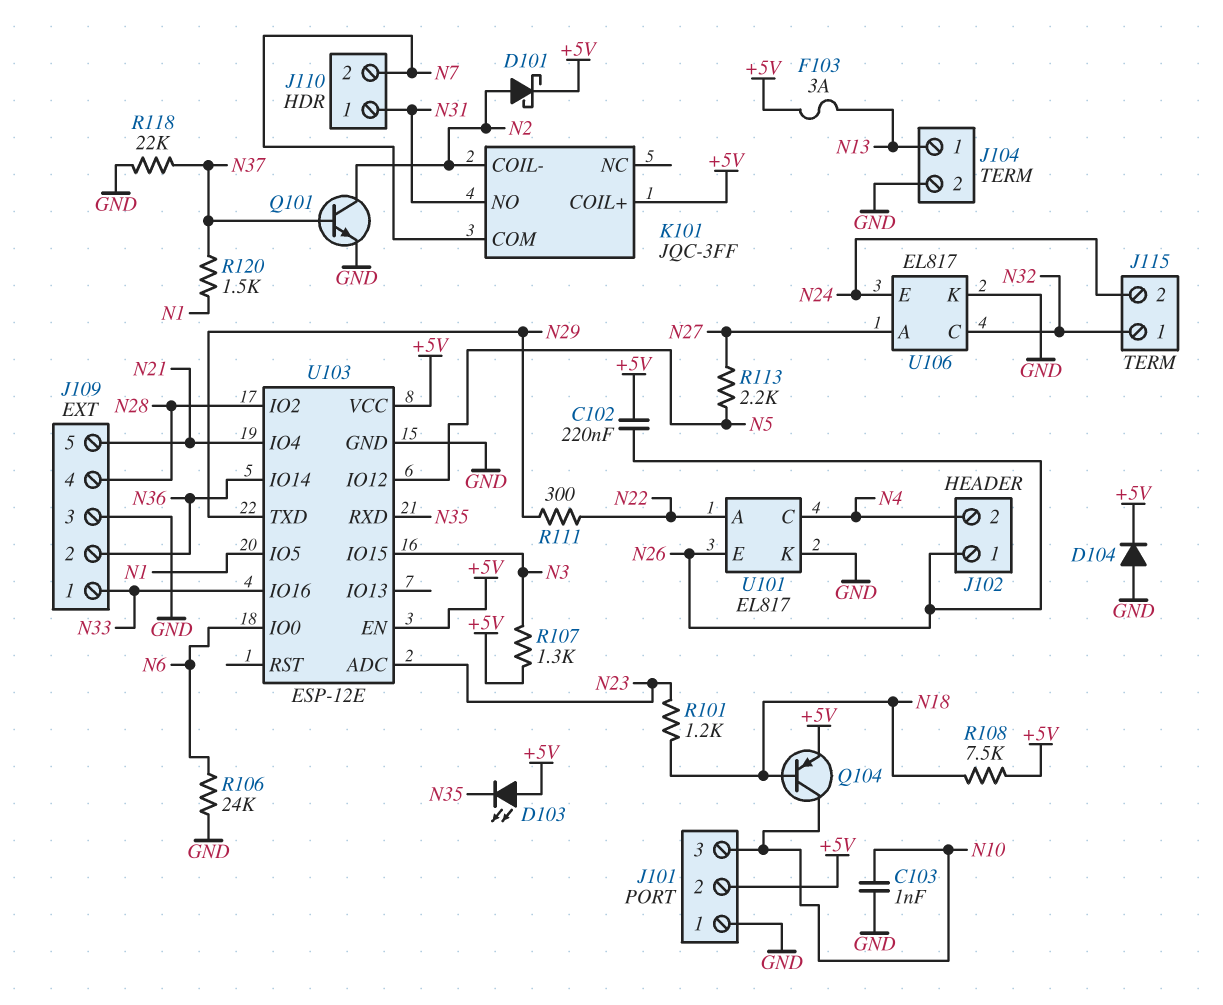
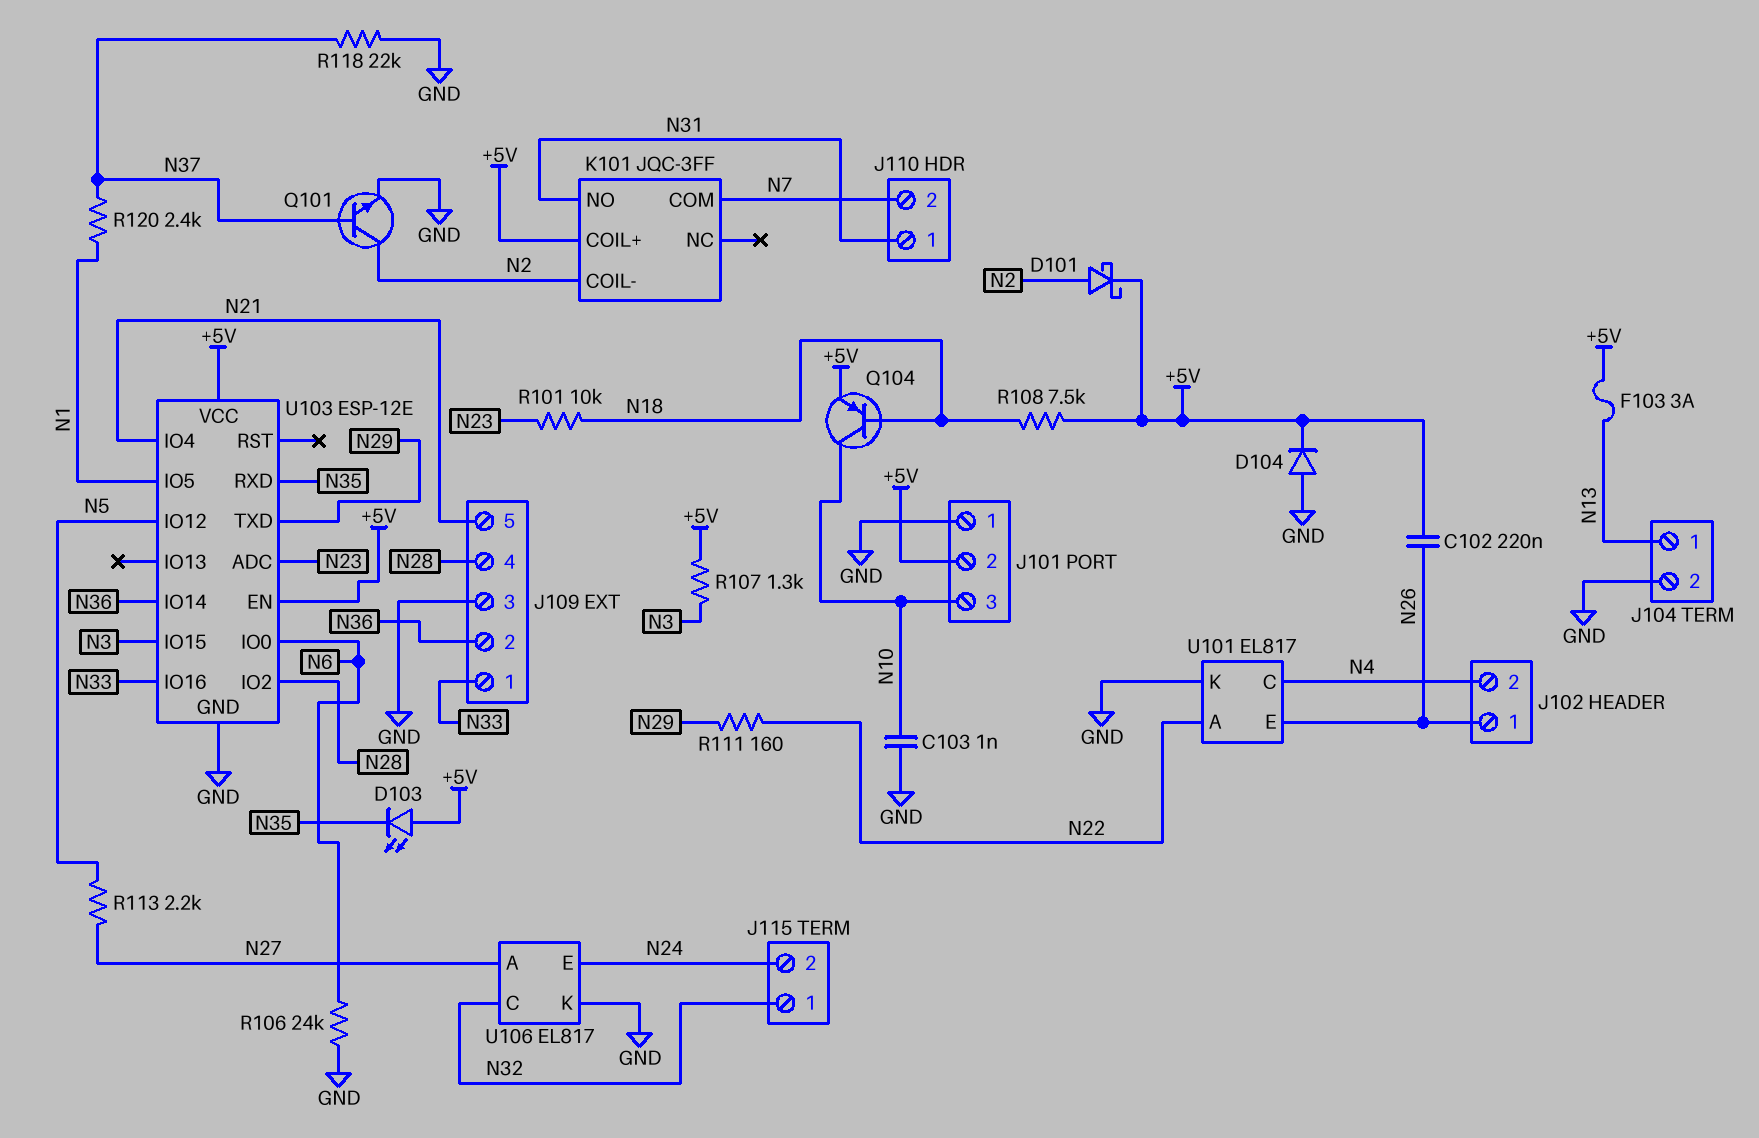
R101: 1.2k (N18, N23) -> 10k (N18, N23)
R111: 300 (N22, N29) -> 160 (N22, N29)
R120: 1.5k (N1, N37) -> 2.4k (N1, N37)

